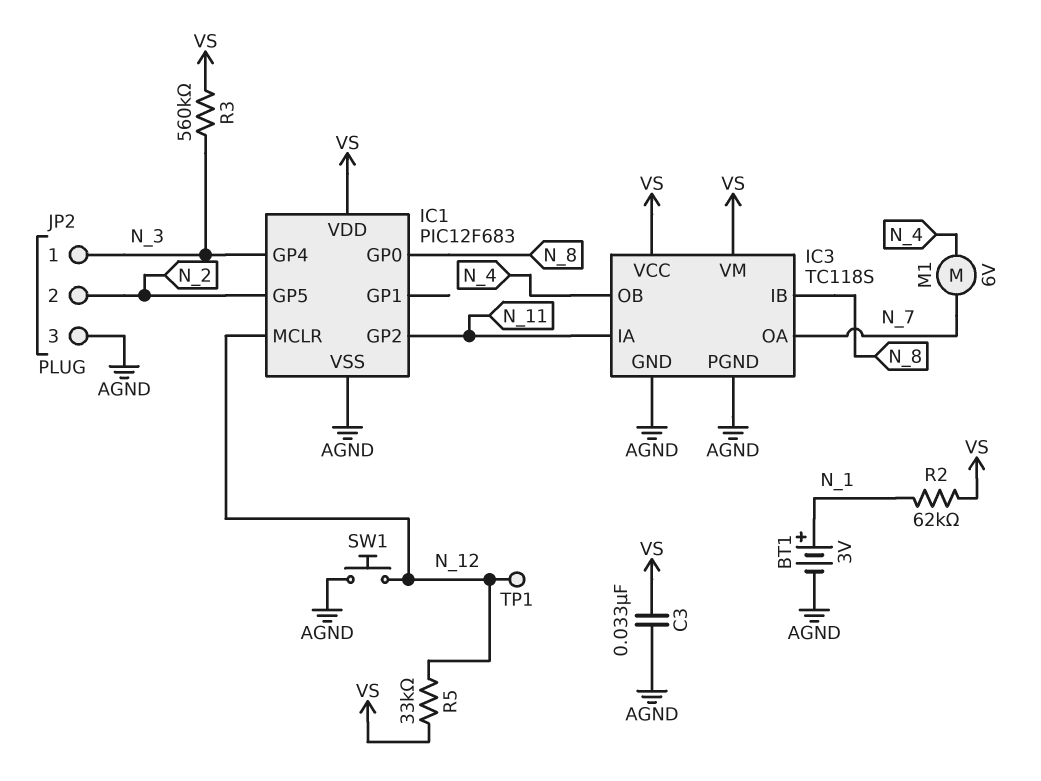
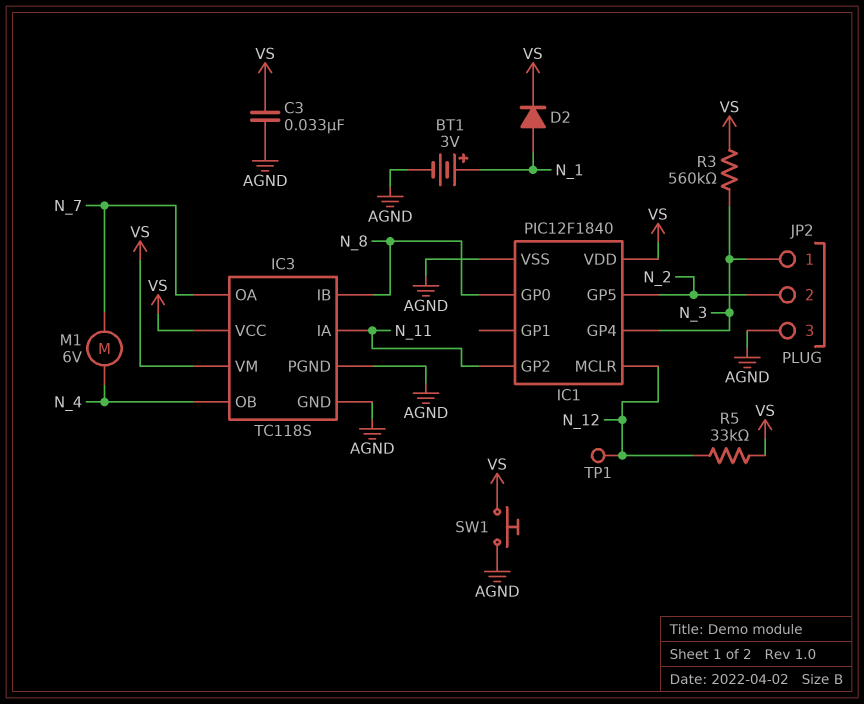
D2: none -> diode (A N_1, K VS)
IC1: PIC12F683 -> PIC12F1840
R2: 62k (N_1, VS) -> none
SW1: button (AGND, N_12) -> button (AGND, VS)

